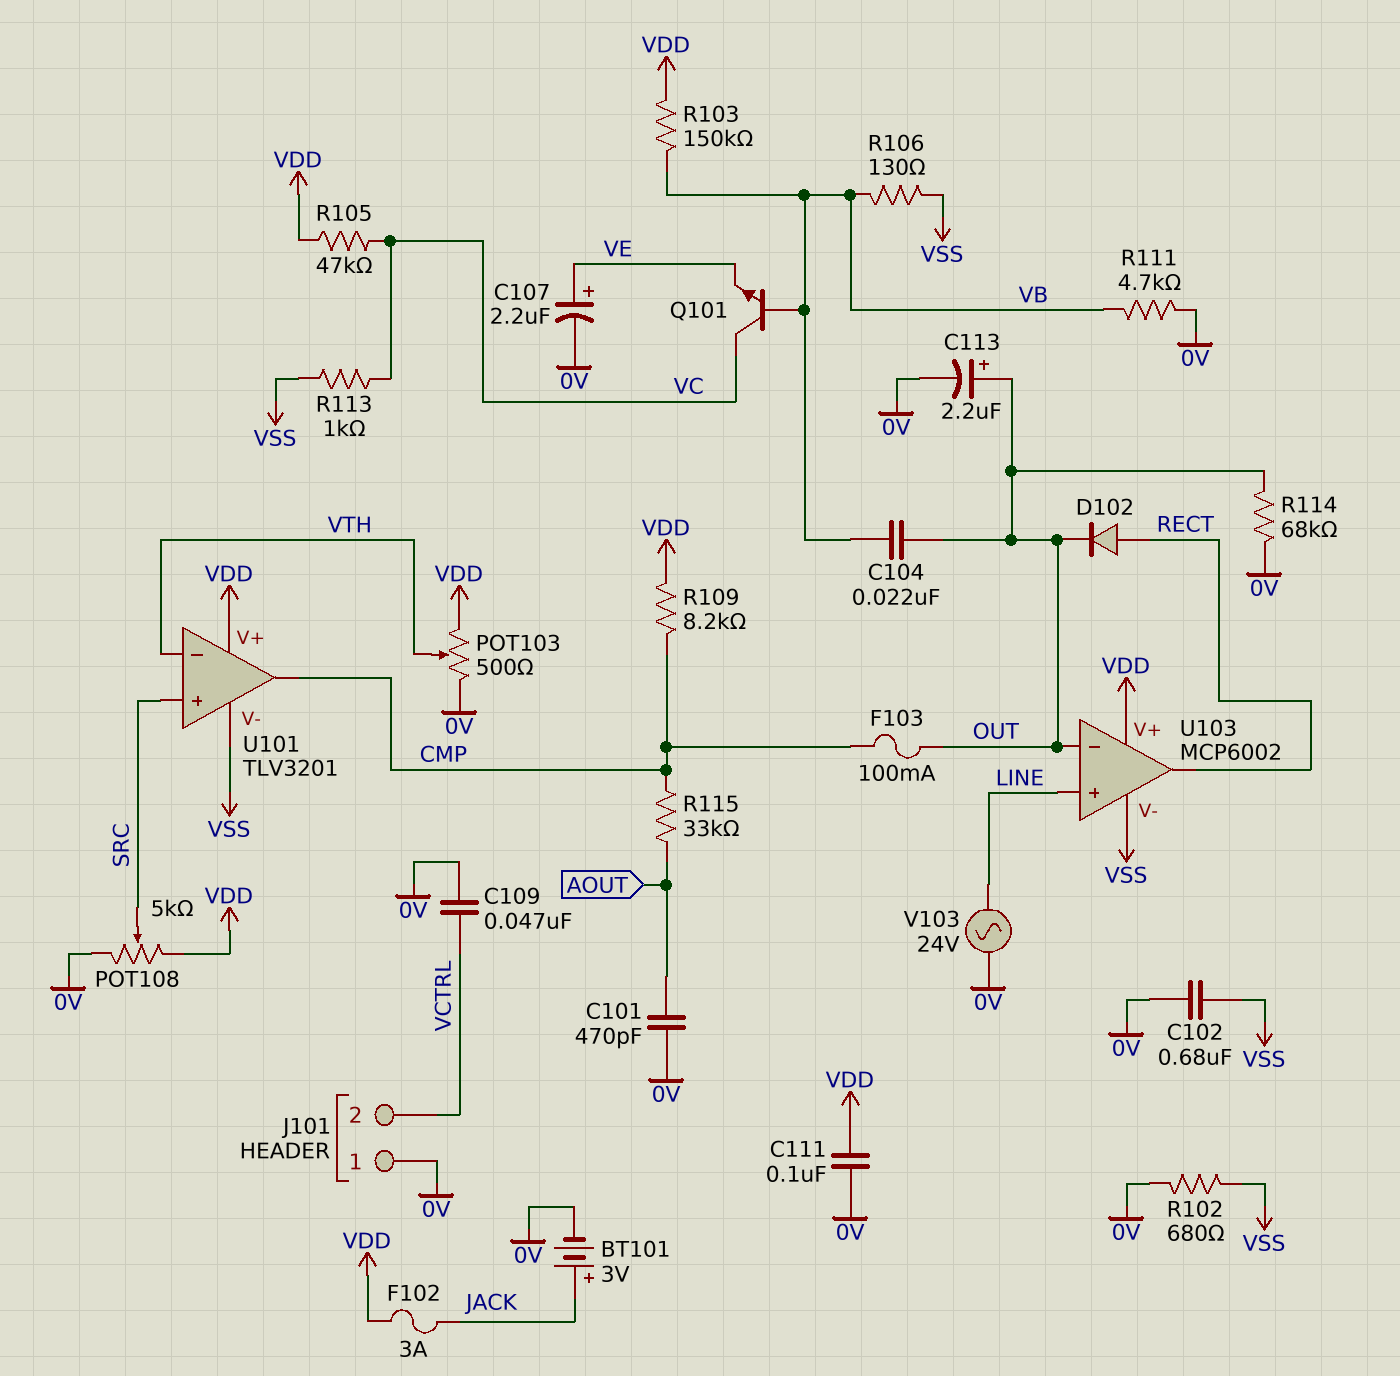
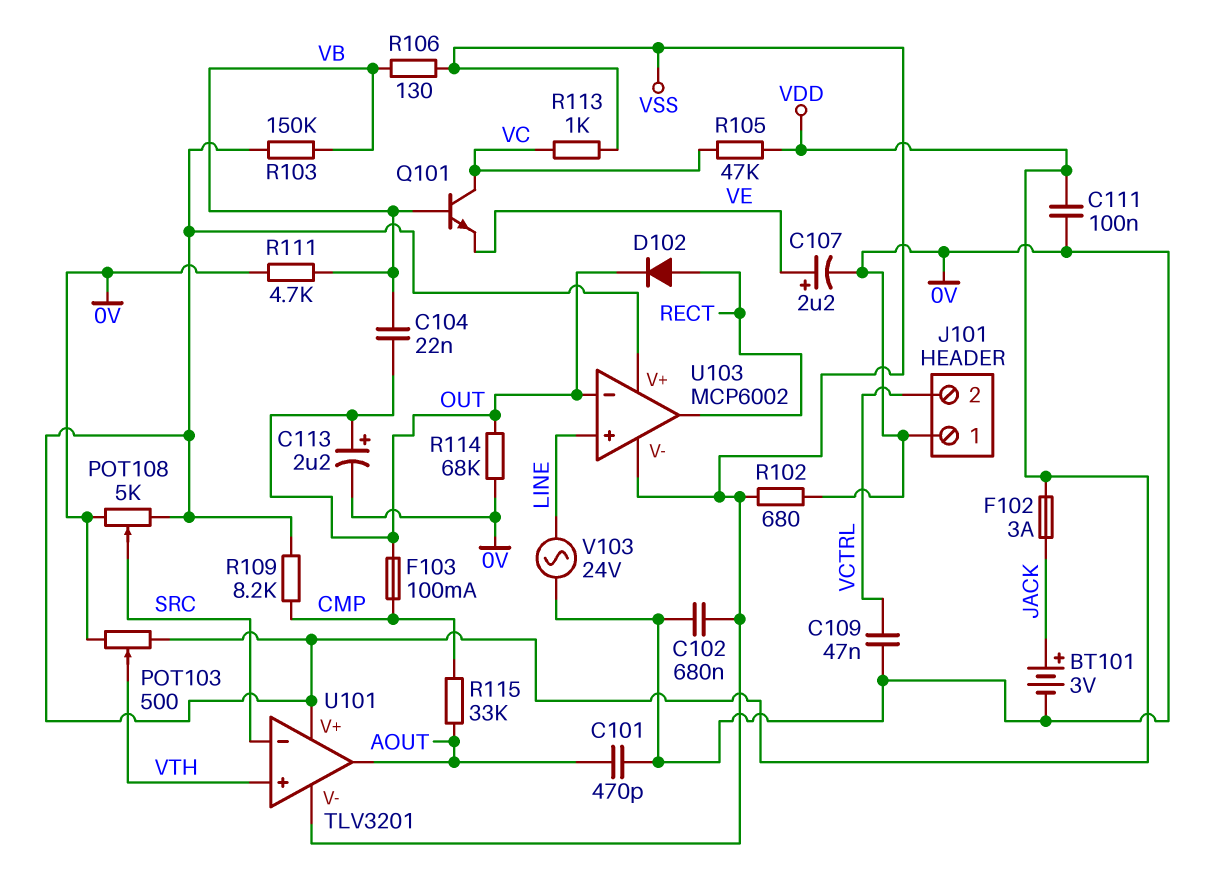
U101 pin in+: SRC -> VTH
U101 pin in-: VTH -> SRC
U101 pin out: CMP -> AOUT

